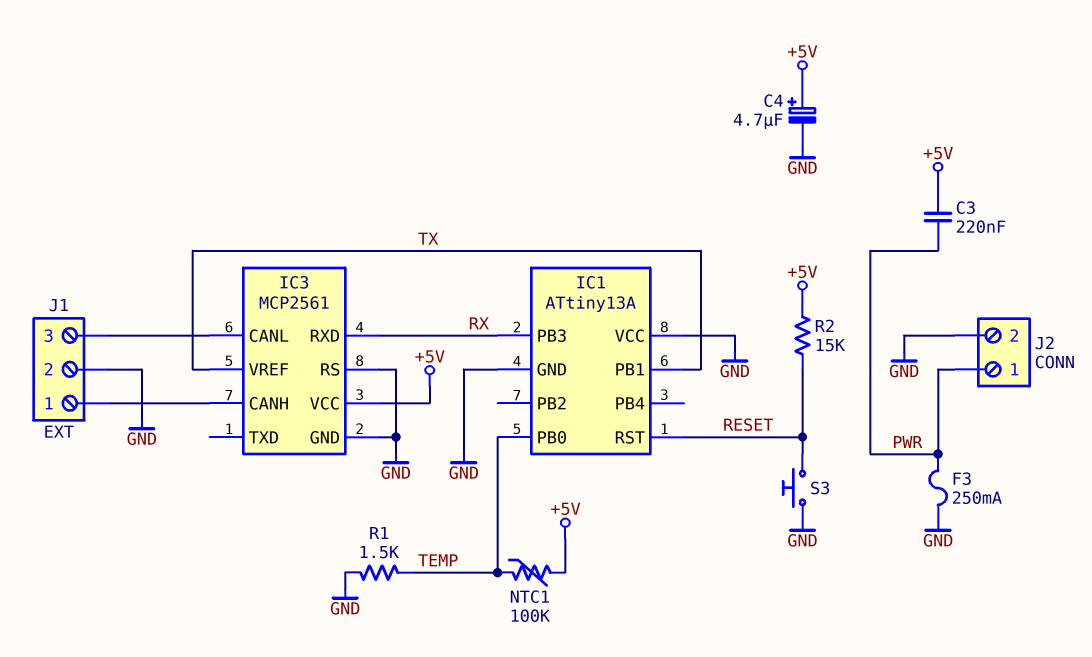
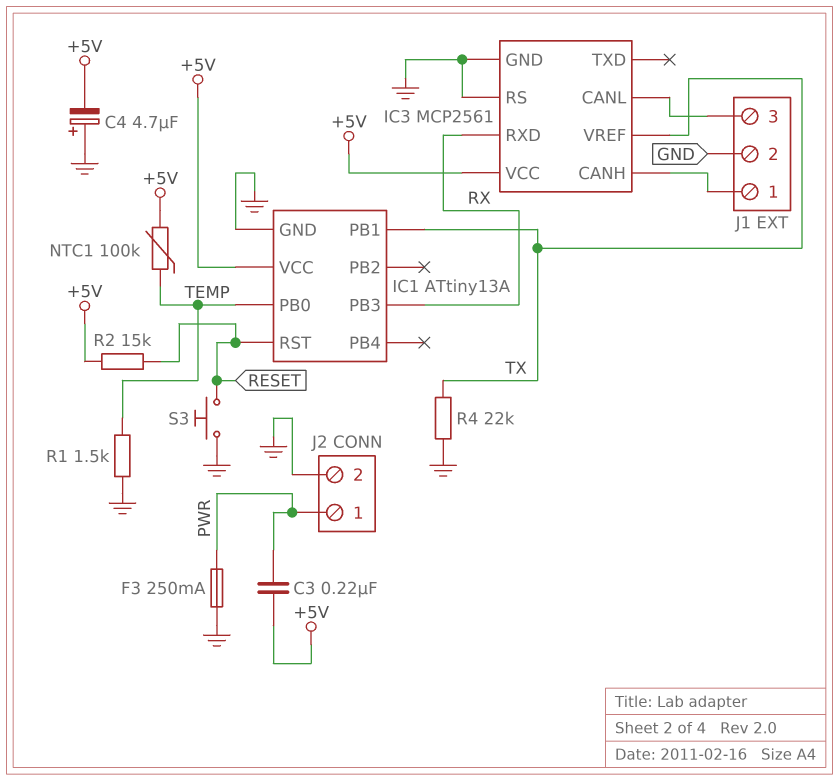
C4: 4.7uF (plus +5V, minus GND) -> 4.7uF (plus GND, minus +5V)
IC1 pin VCC: GND -> +5V
R4: none -> 22k (GND, TX)

